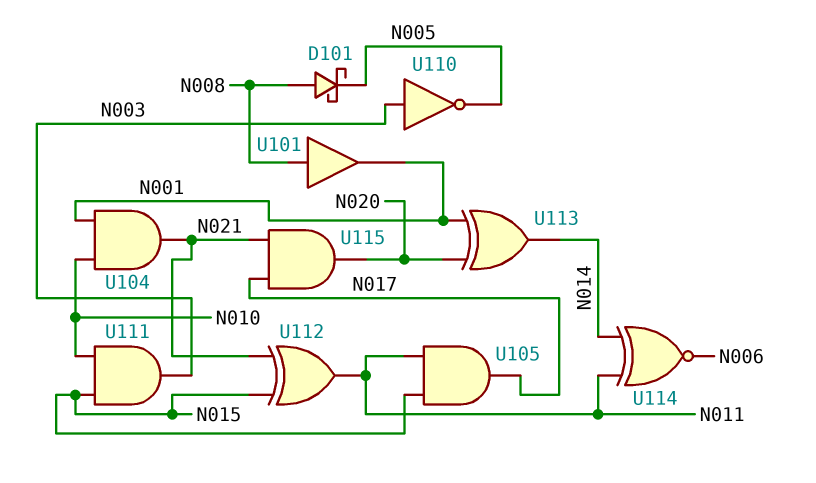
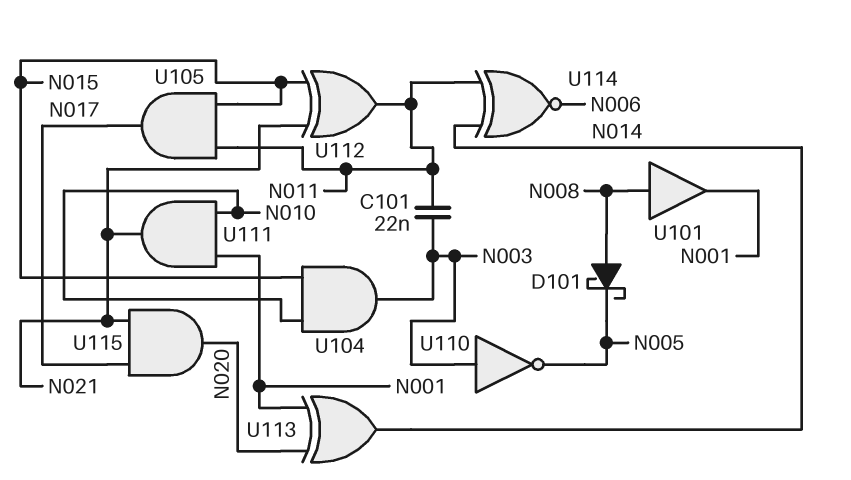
C101: none -> 22nF (N003, N011)
U104: AND (in N001, in N010, out N021) -> AND (in N010, in N015, out N003)
U111: AND (in N010, in N015, out N003) -> AND (in N001, in N010, out N021)

